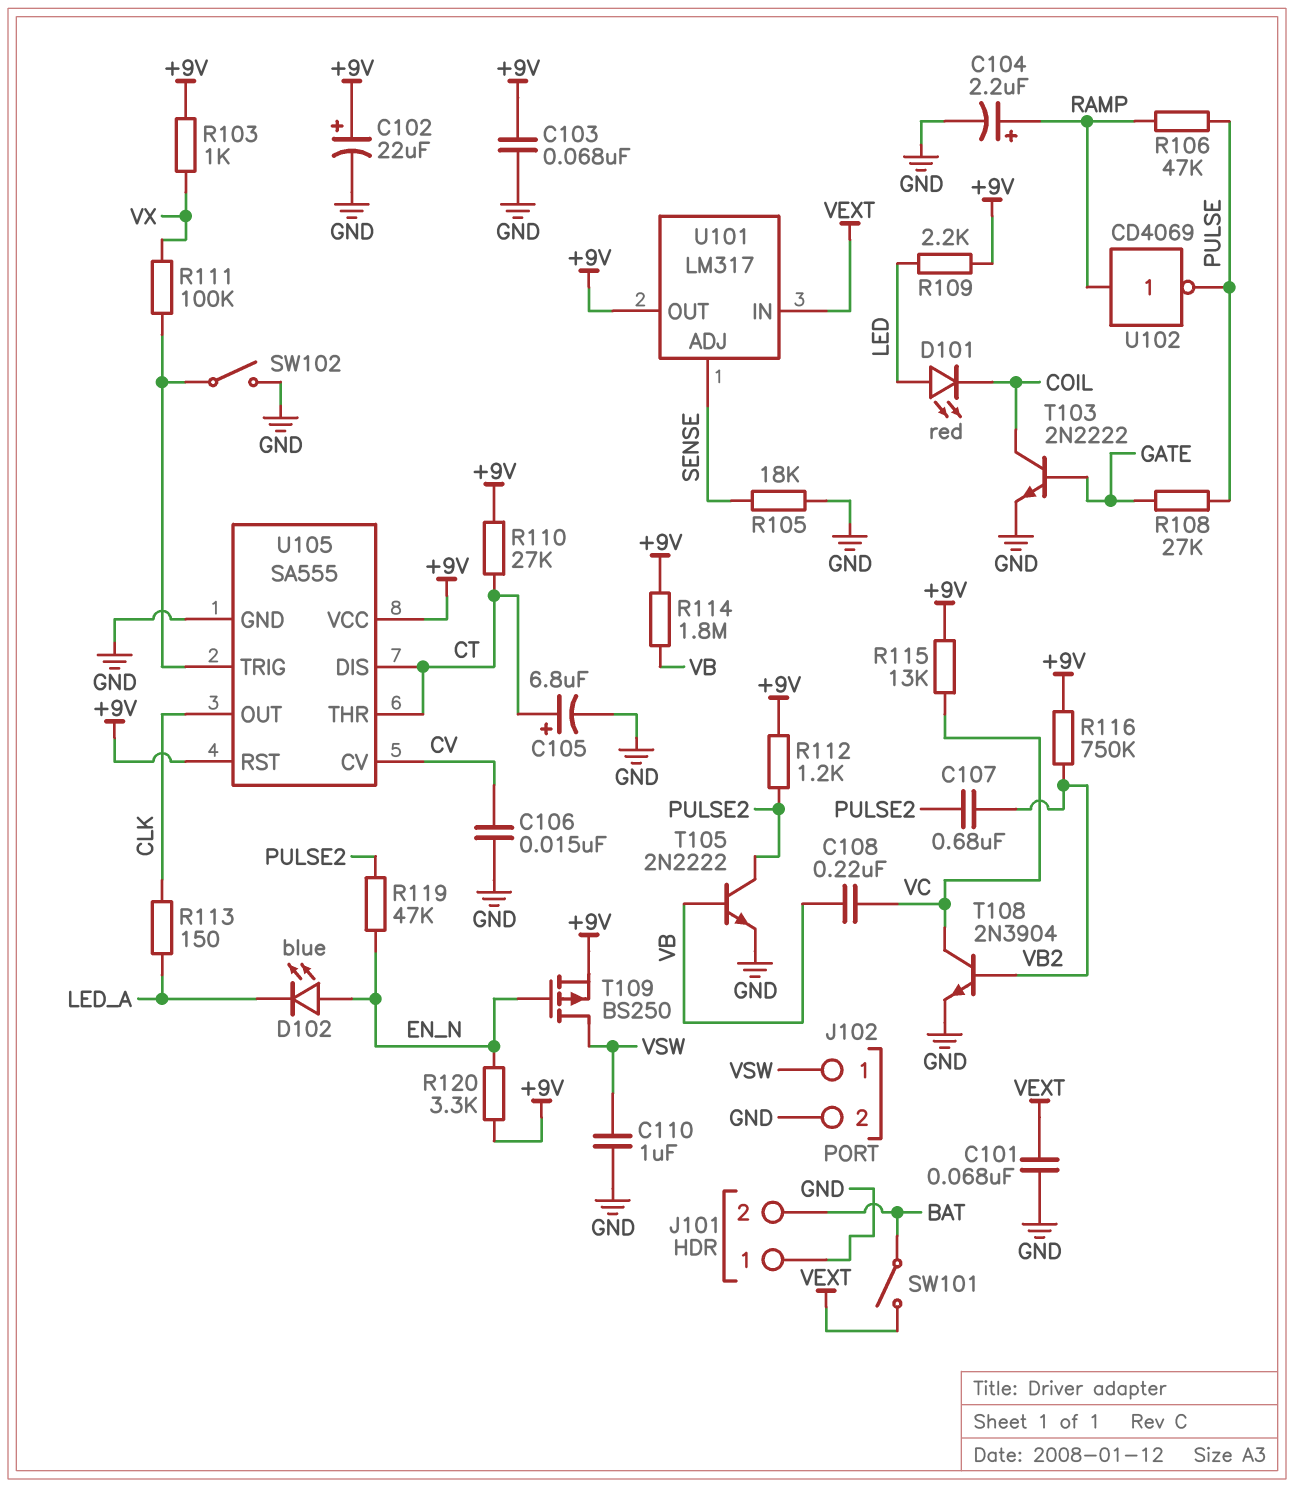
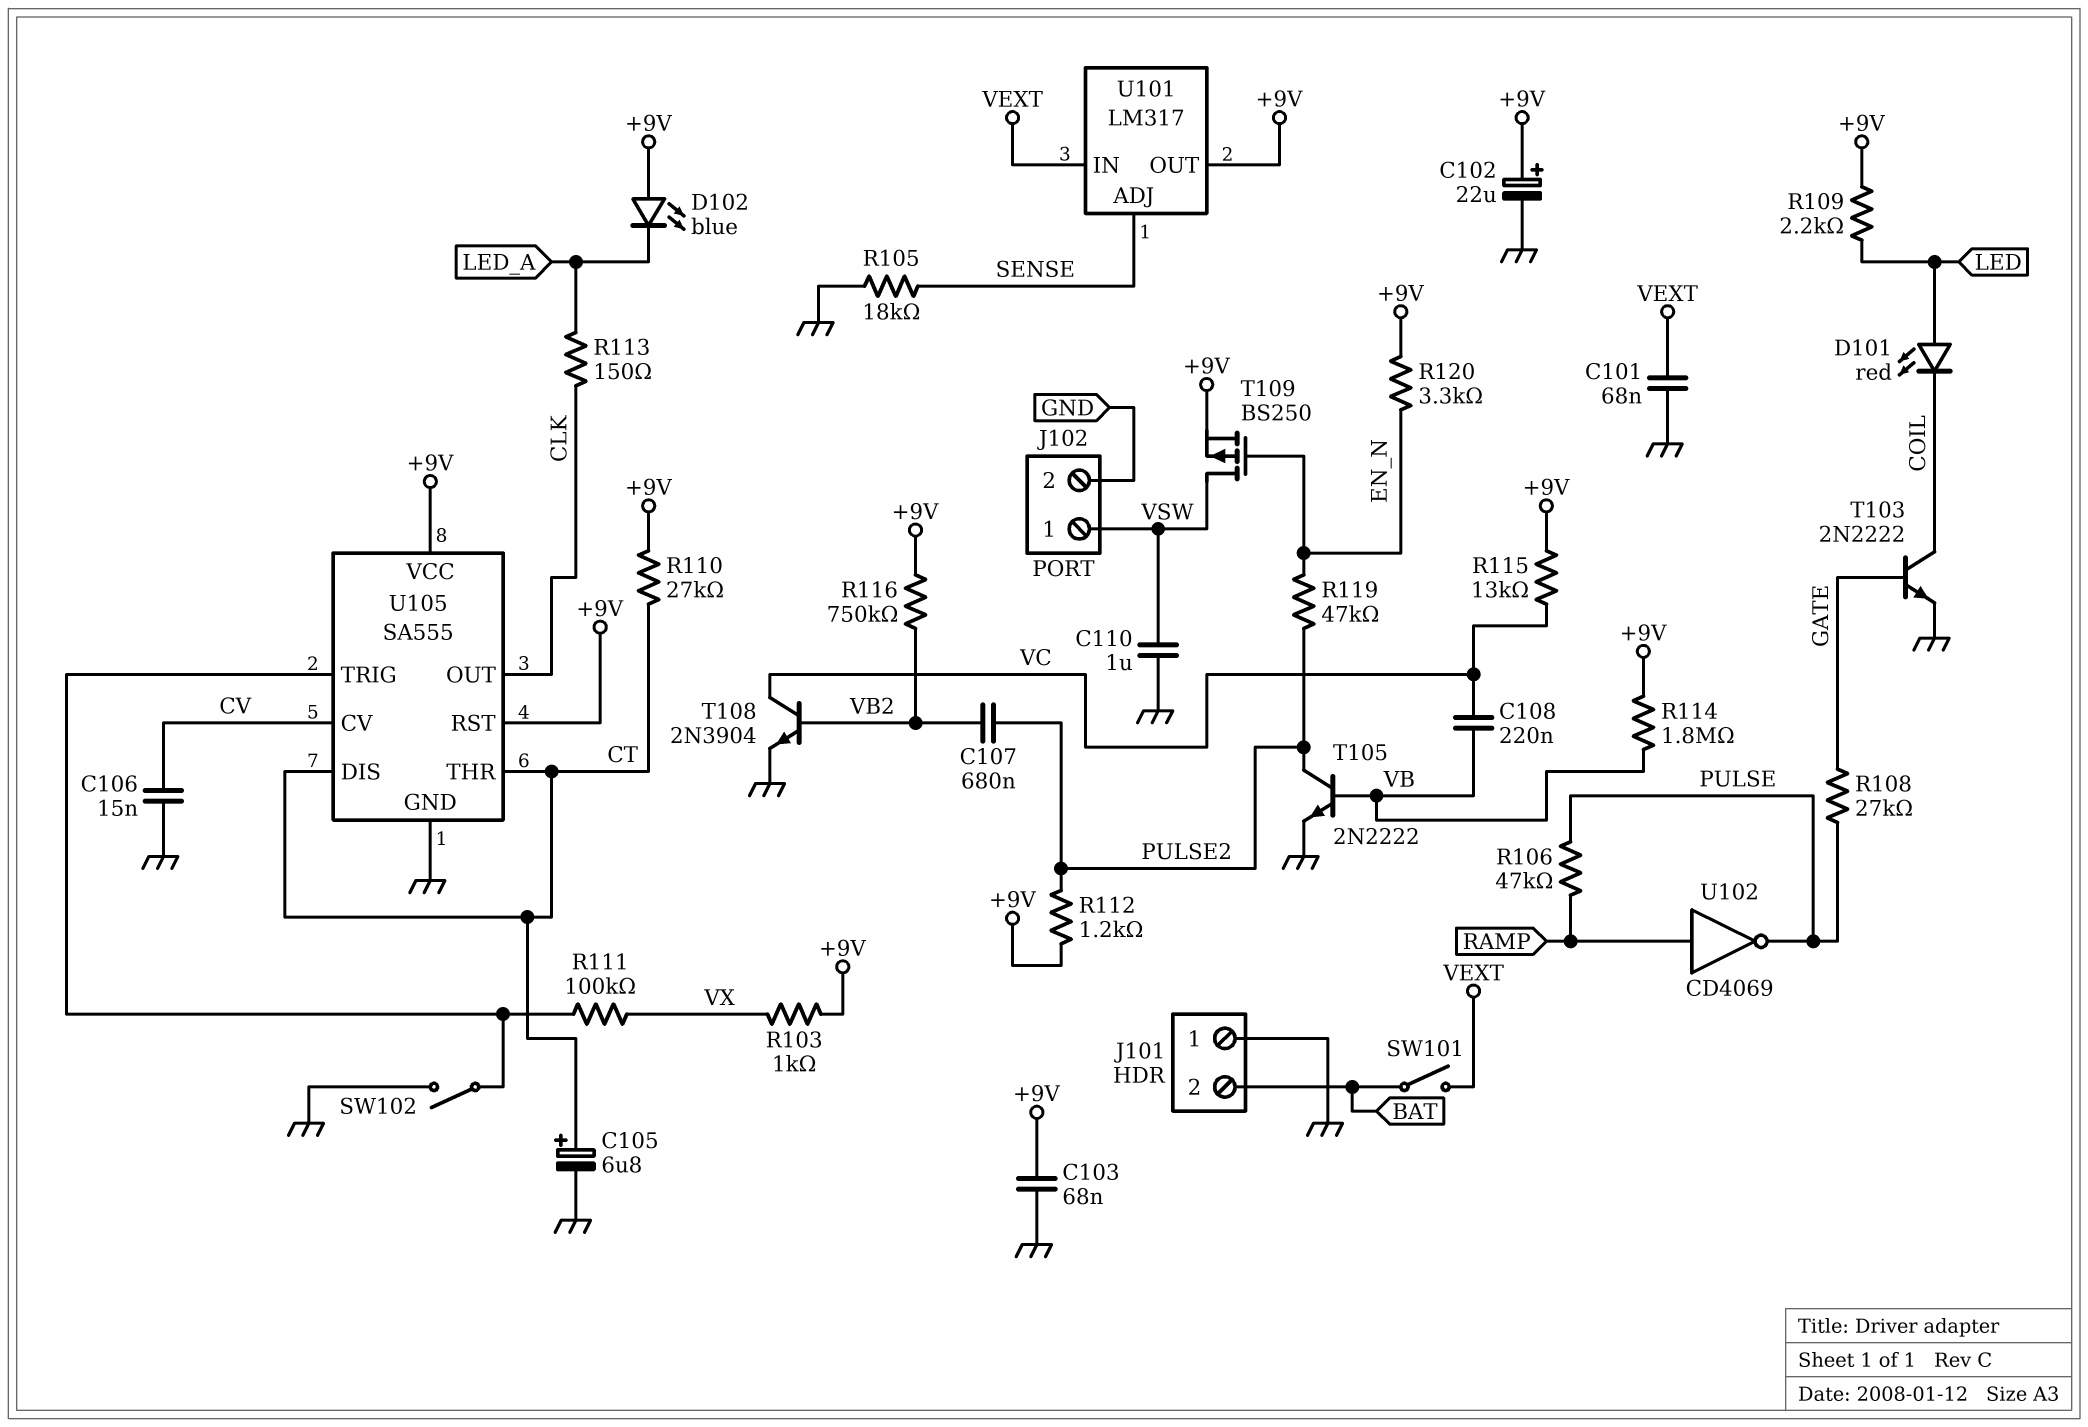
C104: 2.2uF (plus RAMP, minus GND) -> none
D102: LED blue (A EN_N, K LED_A) -> LED blue (A +9V, K LED_A)

